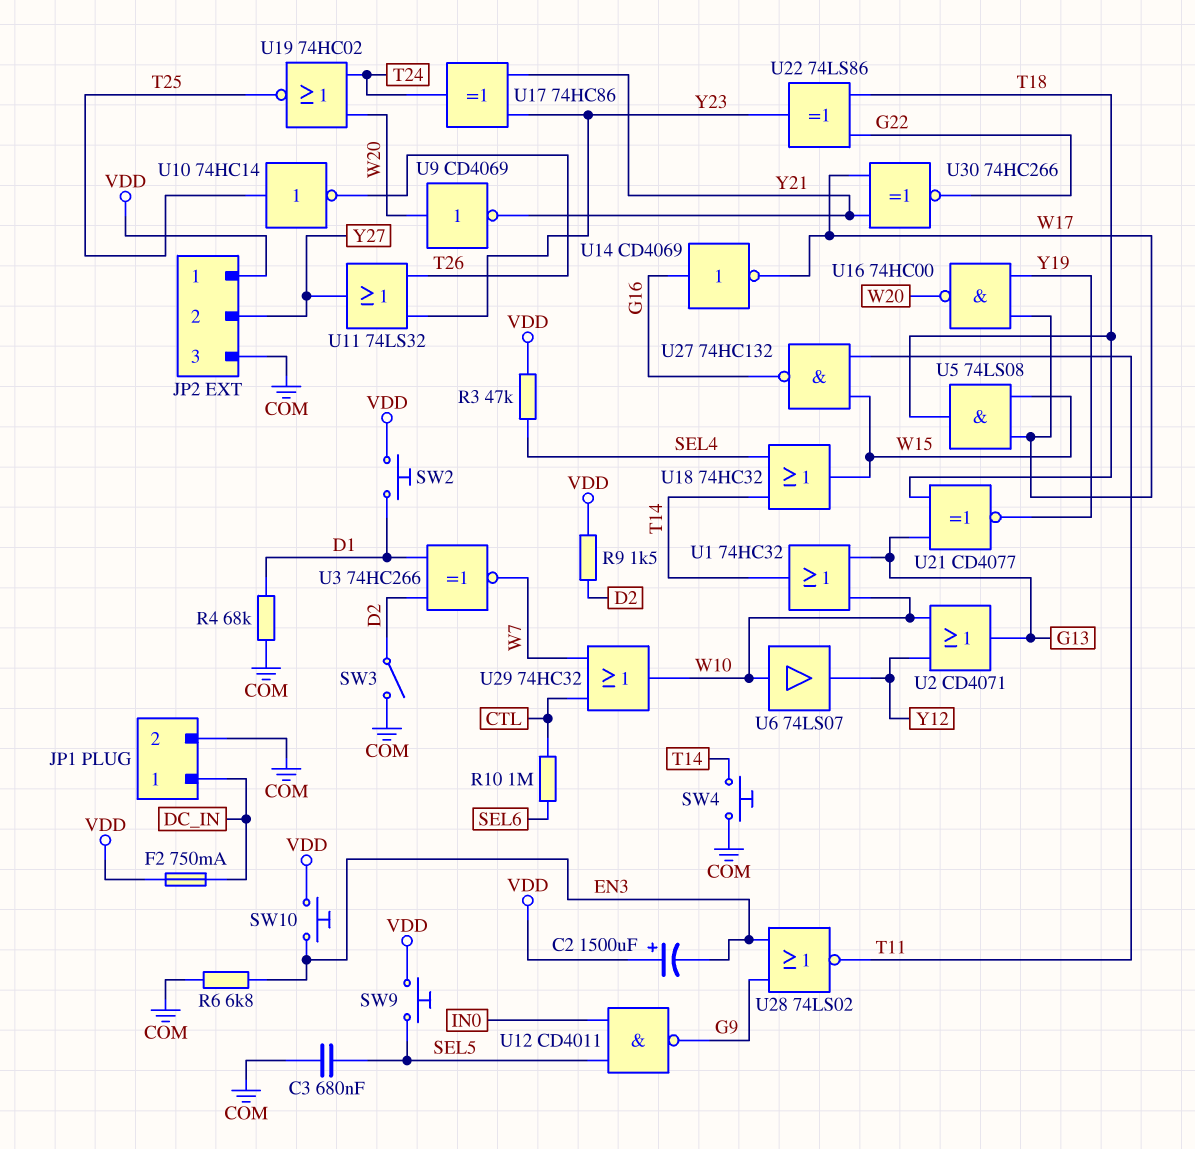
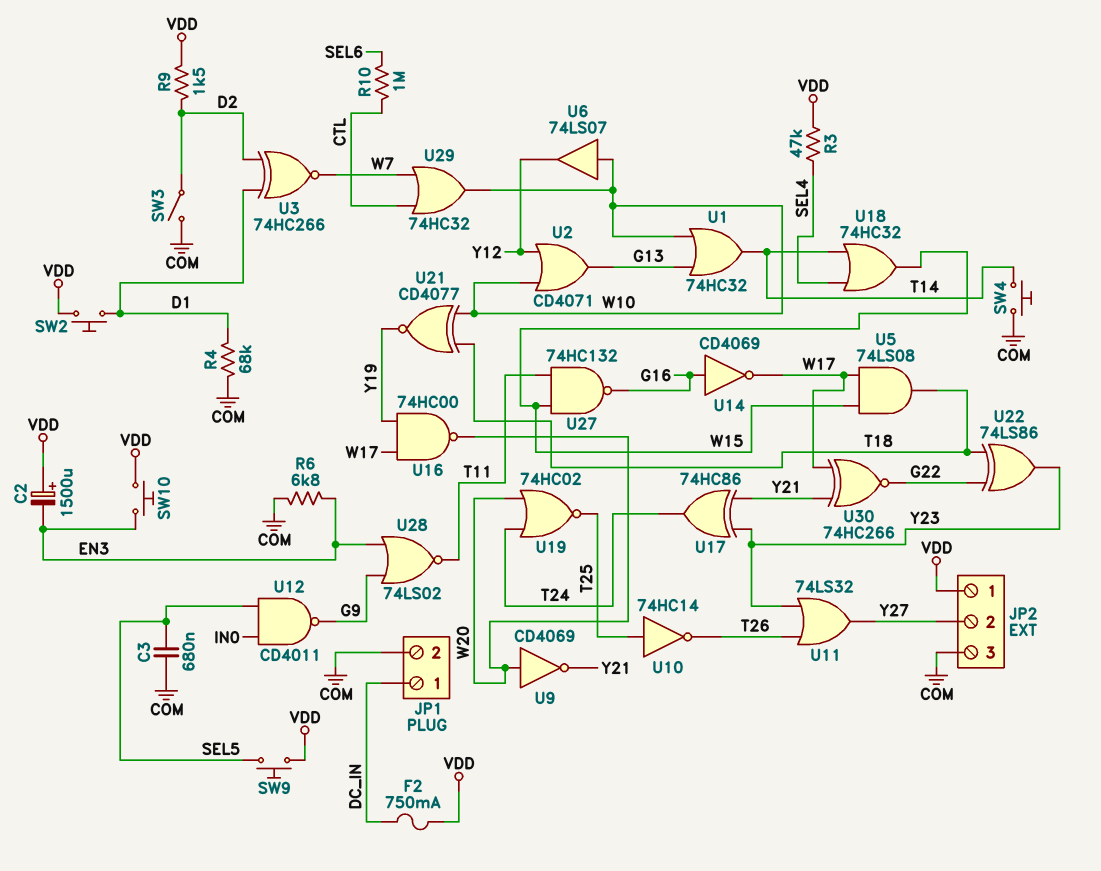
U21: XNOR CD4077 (in G13, in T18, out Y19) -> XNOR CD4077 (in T18, in W10, out Y19)

